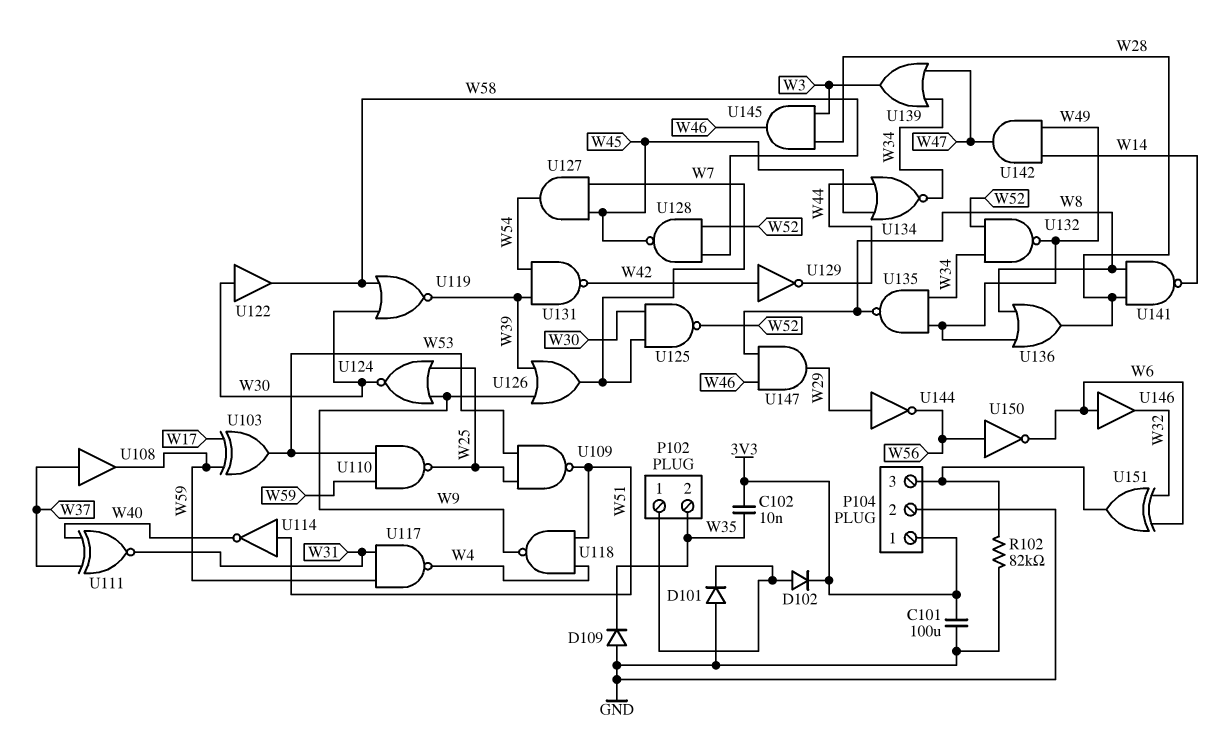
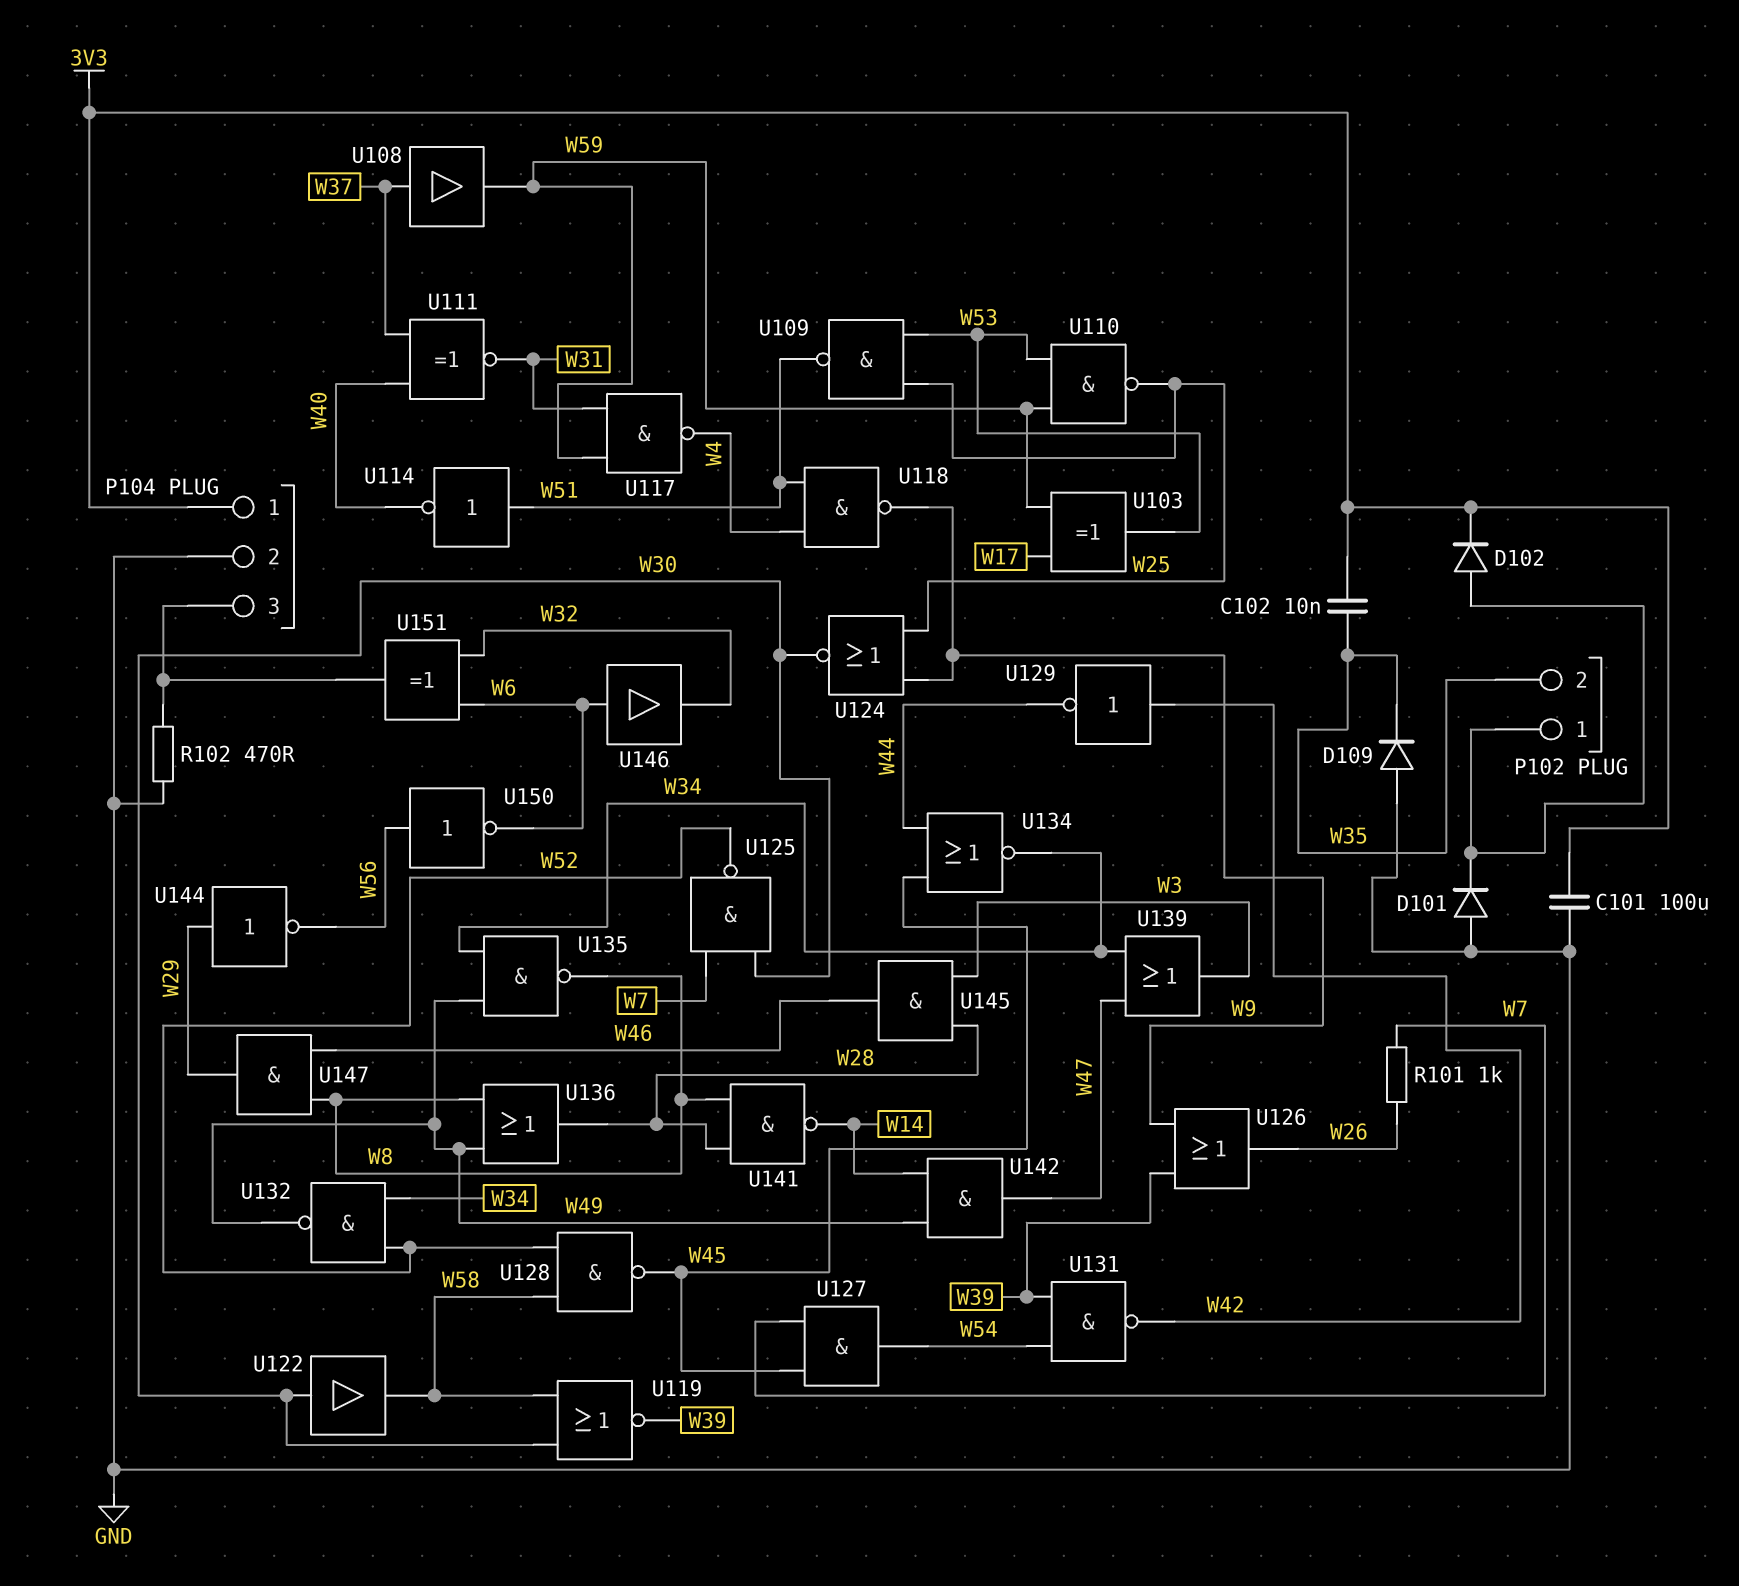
R101: none -> 1k (W7, W26)
R102: 82k (GND, P104/3) -> 470 (GND, P104/3)
U126: OR (in W9, in W39, out W7) -> OR (in W9, in W39, out W26)

